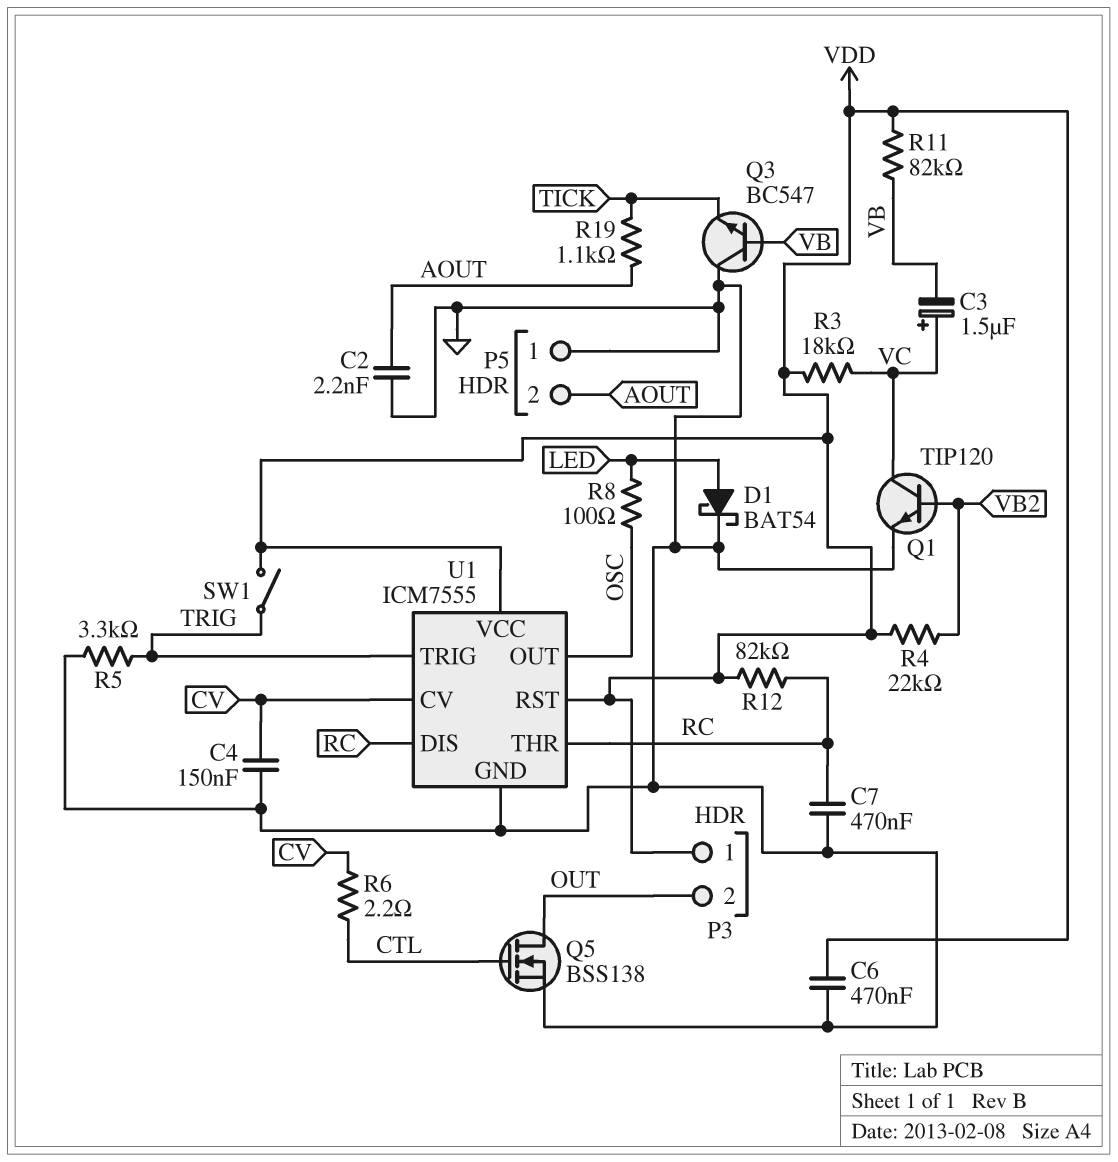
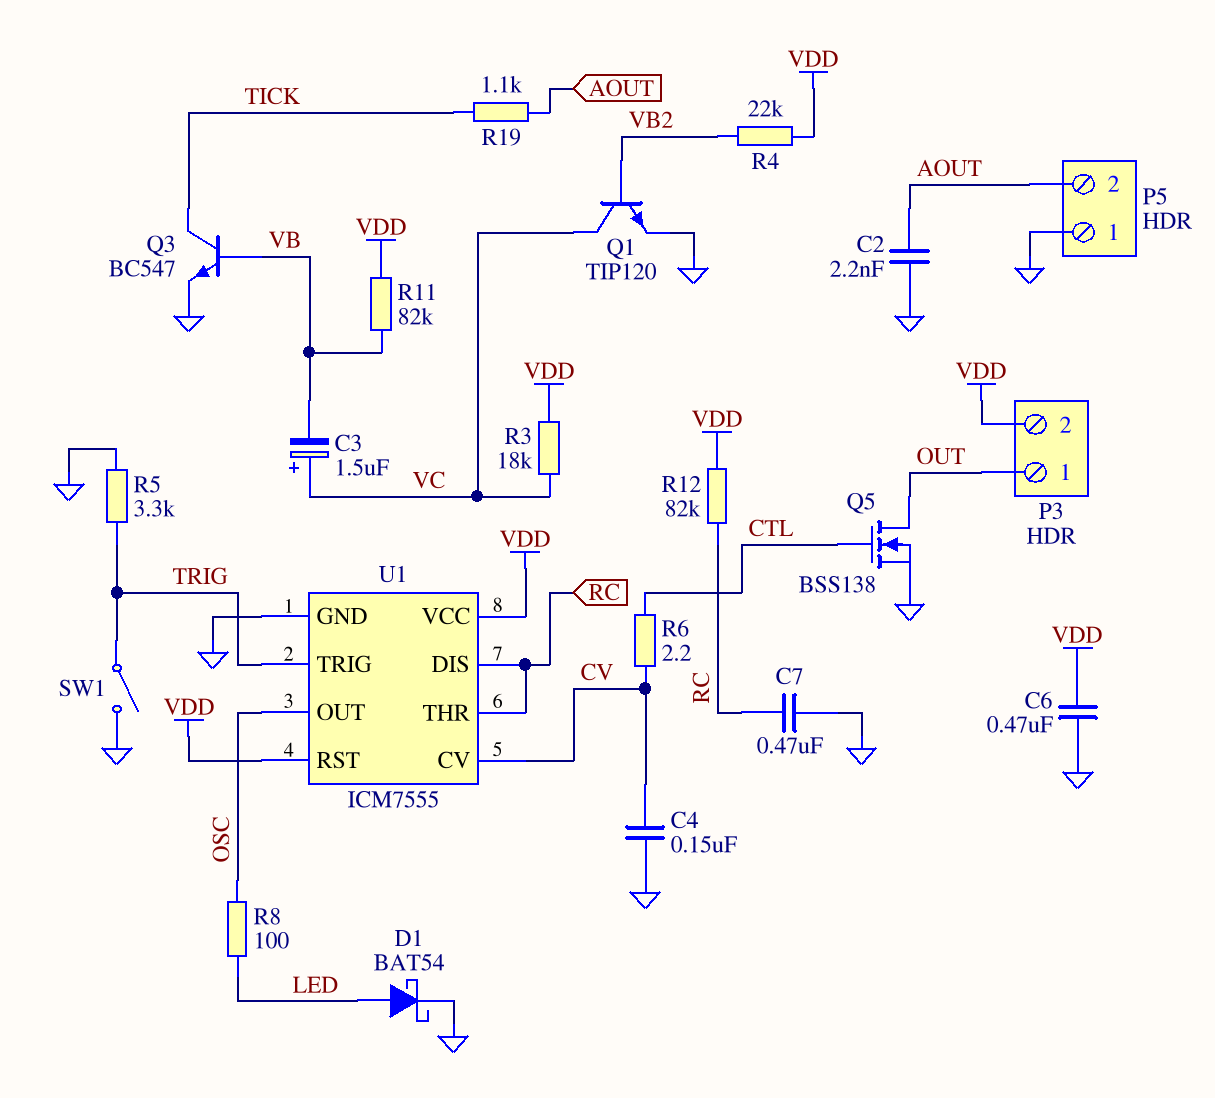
P3 pin 1: VDD -> OUT
P3 pin 2: OUT -> VDD
Q3: NPN BC547 (B VB, C GND, E TICK) -> NPN BC547 (B VB, C TICK, E GND)
SW1: switch (TRIG, VDD) -> switch (GND, TRIG)

